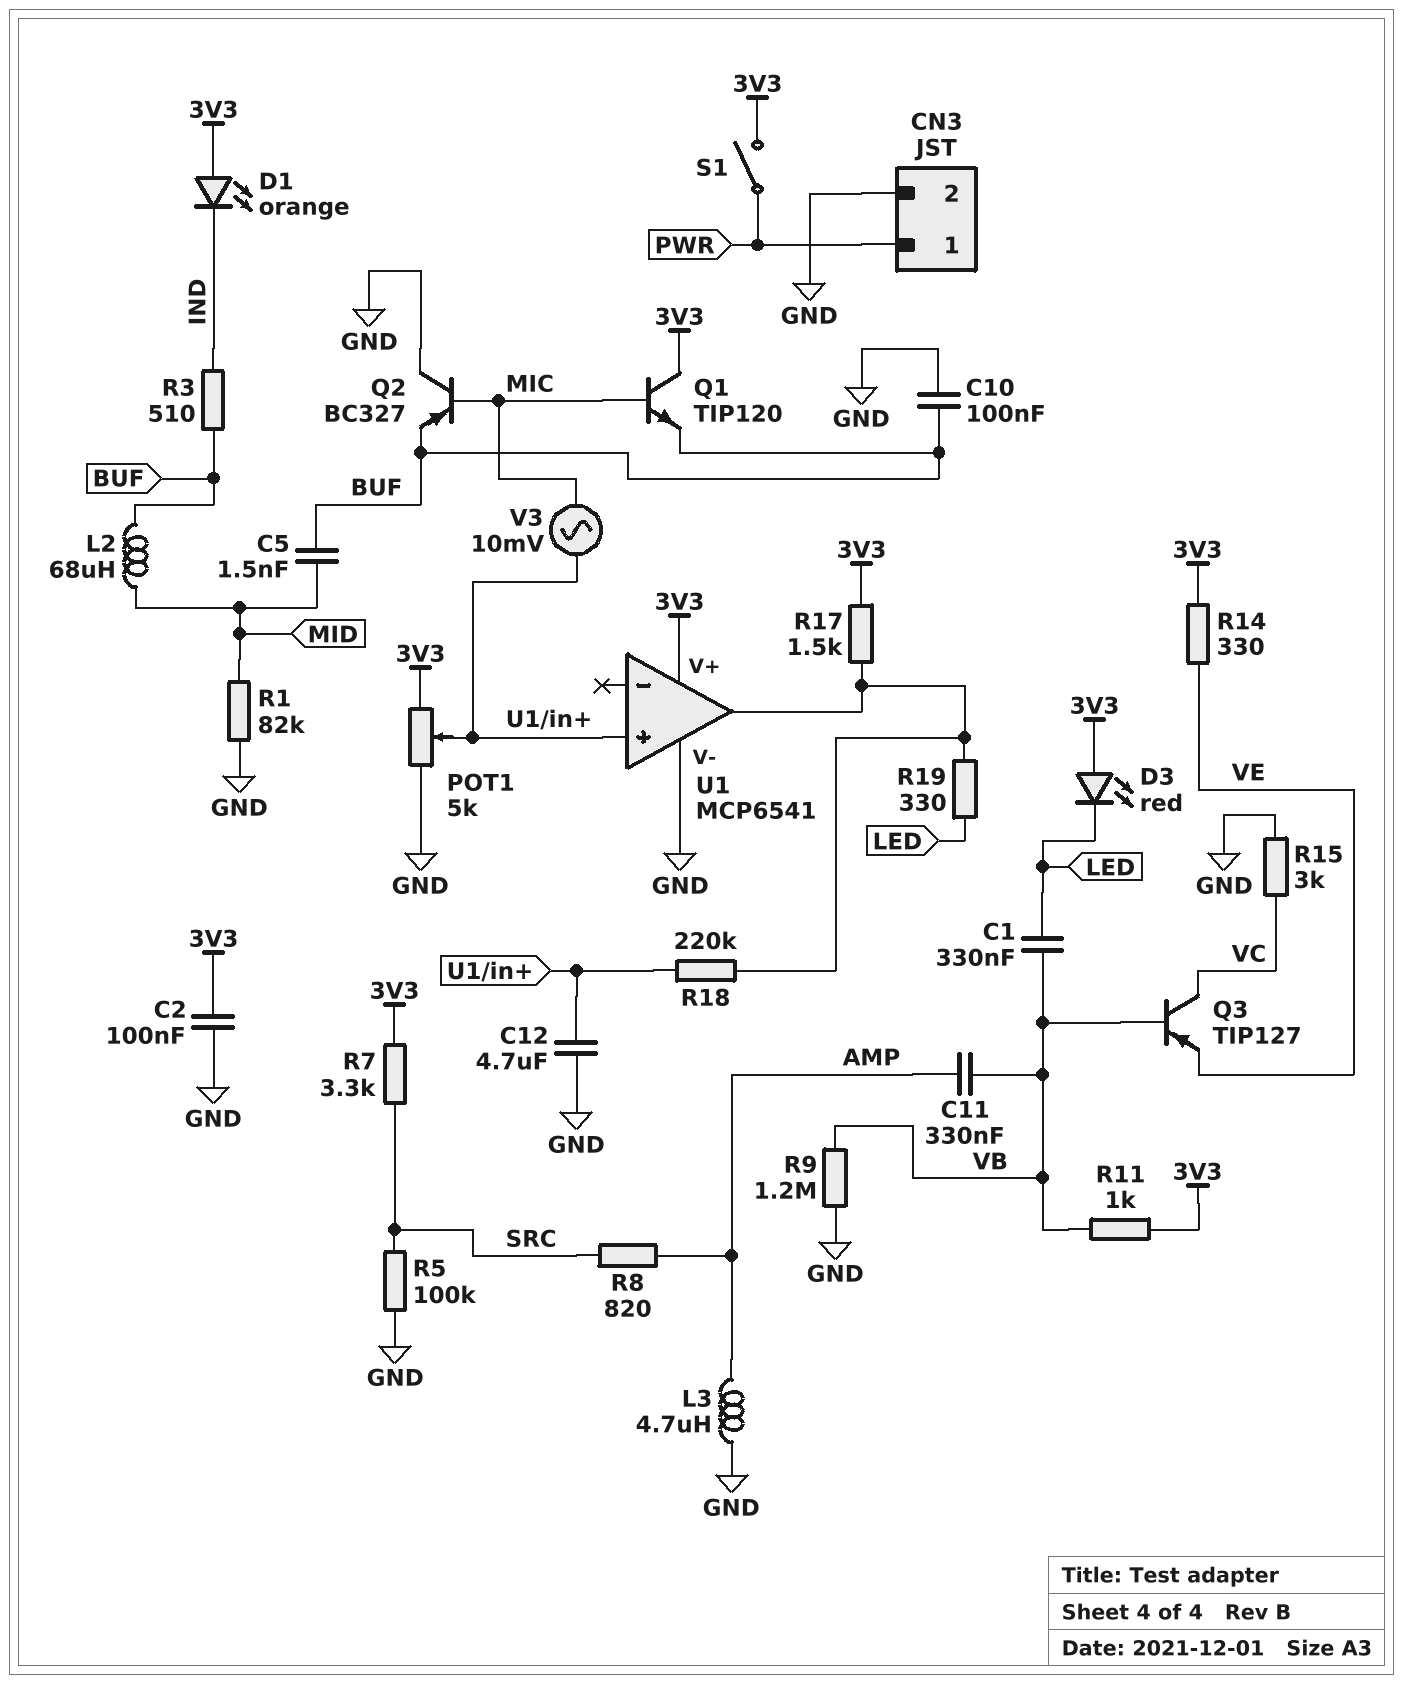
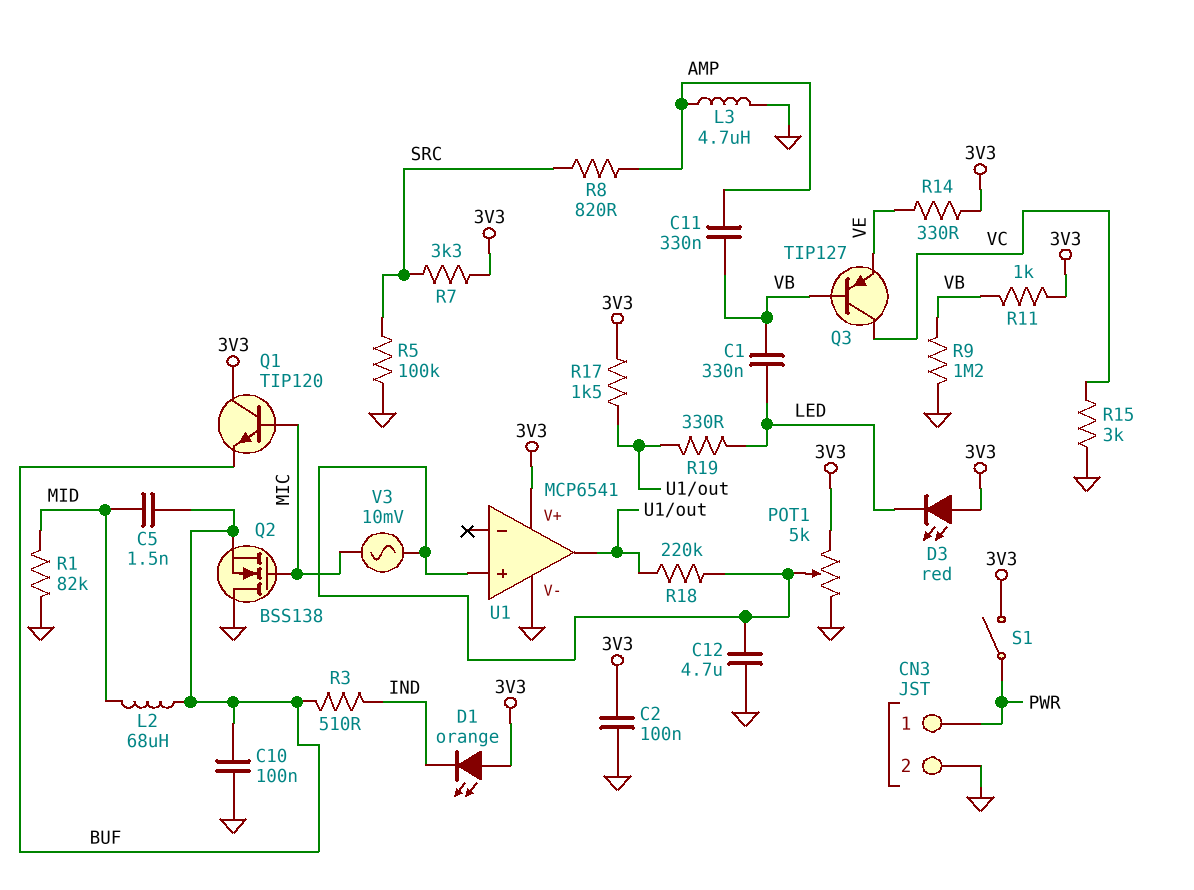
Q2: PNP BC327 (B MIC, C GND, E BUF) -> NMOS BSS138 (G MIC, D GND, S BUF)

